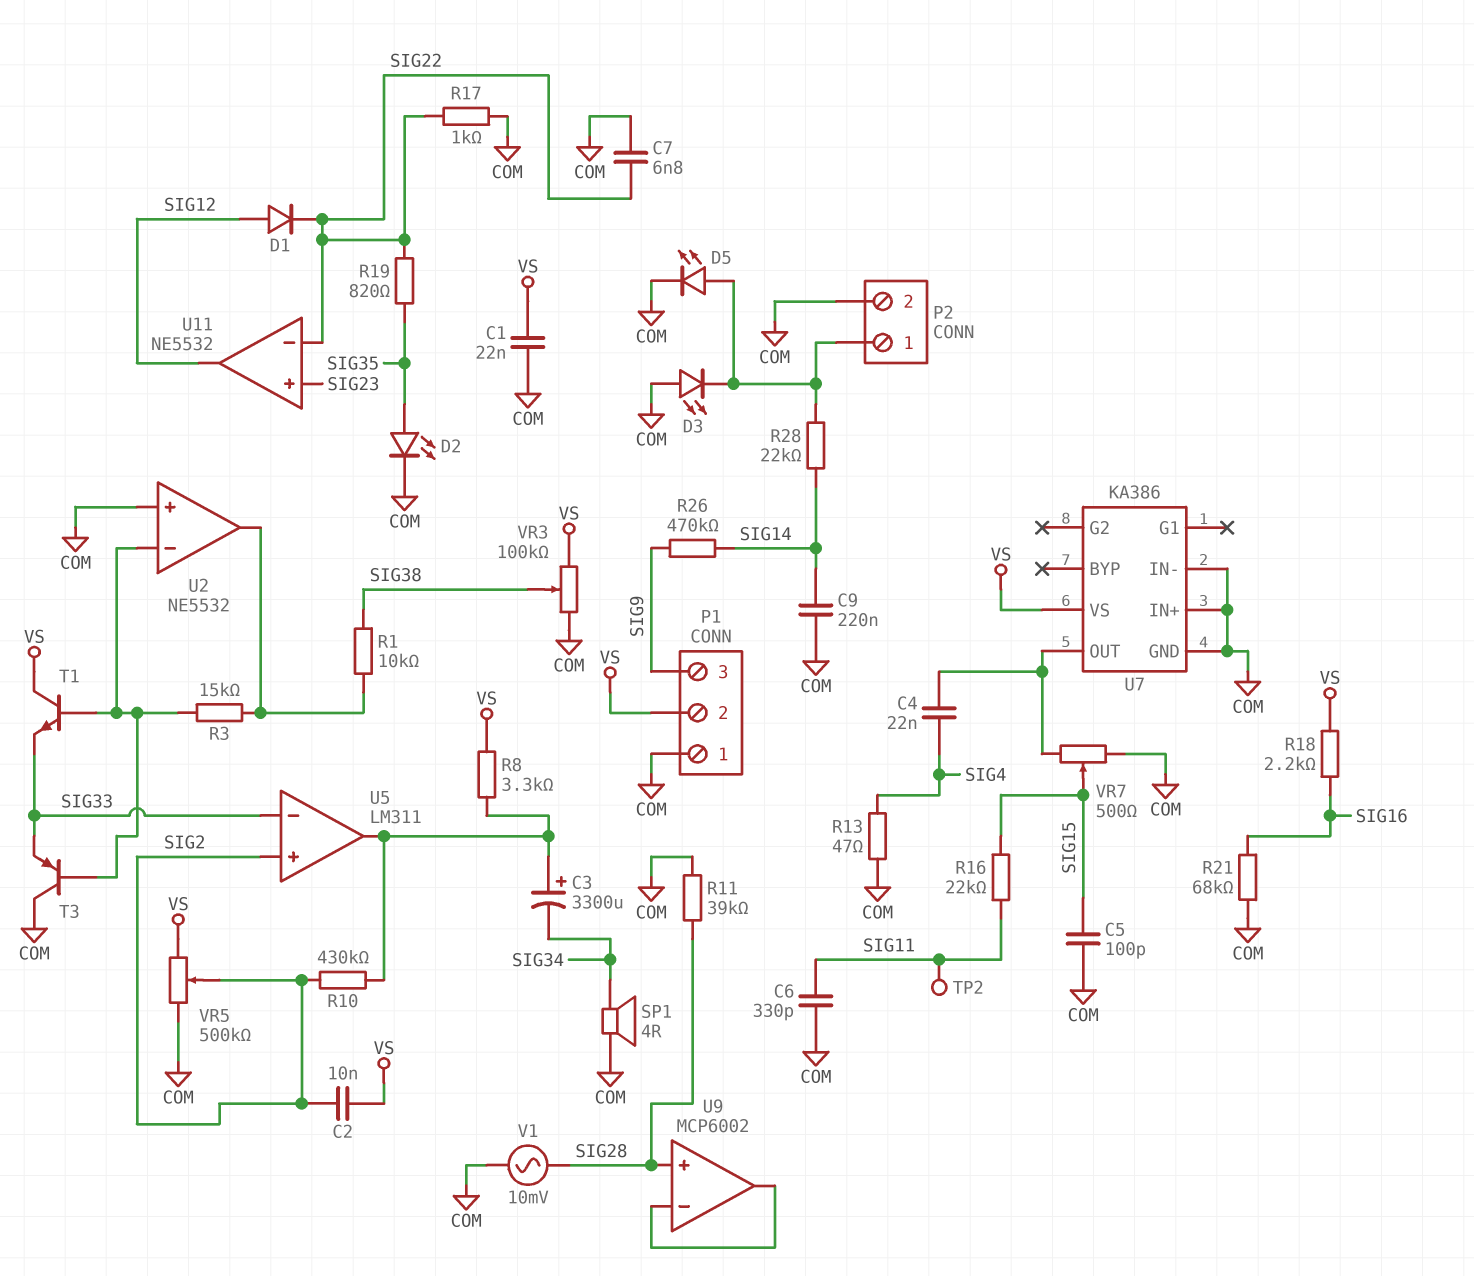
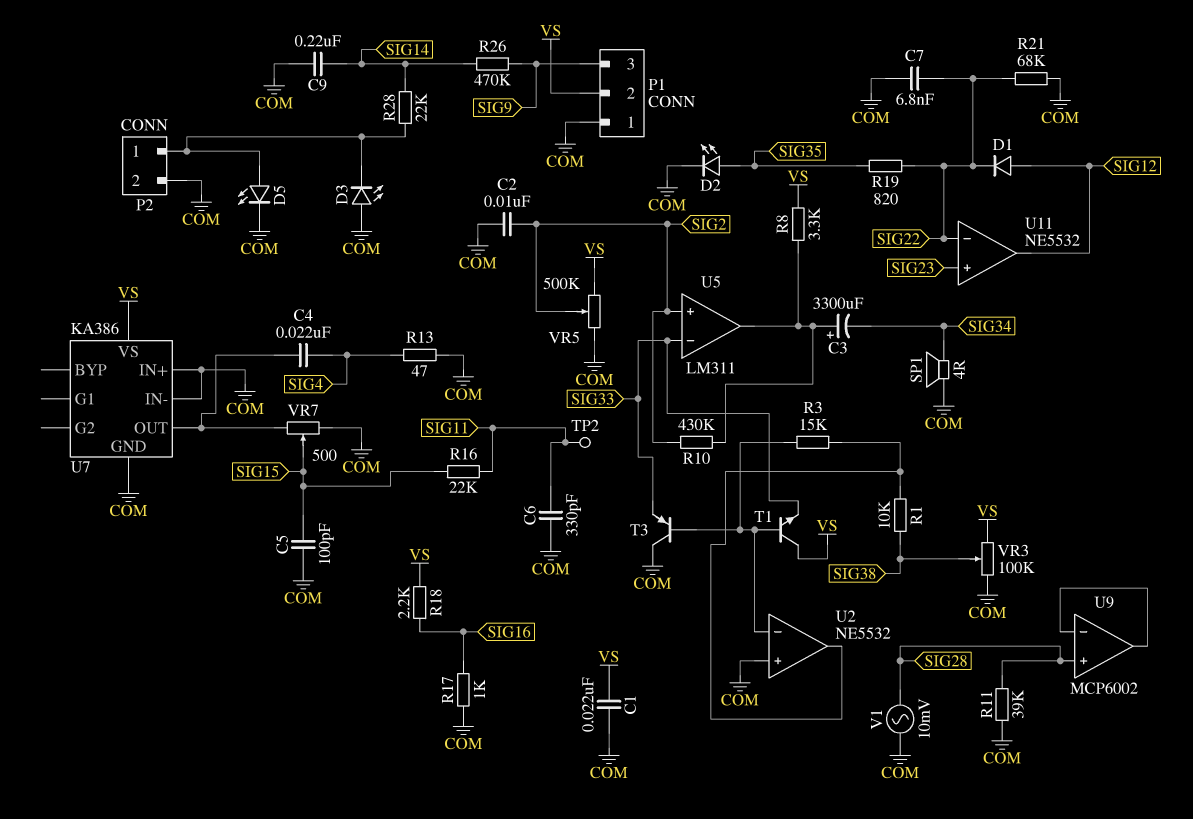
C2: 10nF (SIG2, VS) -> 10nF (COM, SIG2)
R17: 1k (COM, SIG22) -> 1k (COM, SIG16)
R21: 68k (COM, SIG16) -> 68k (COM, SIG22)

